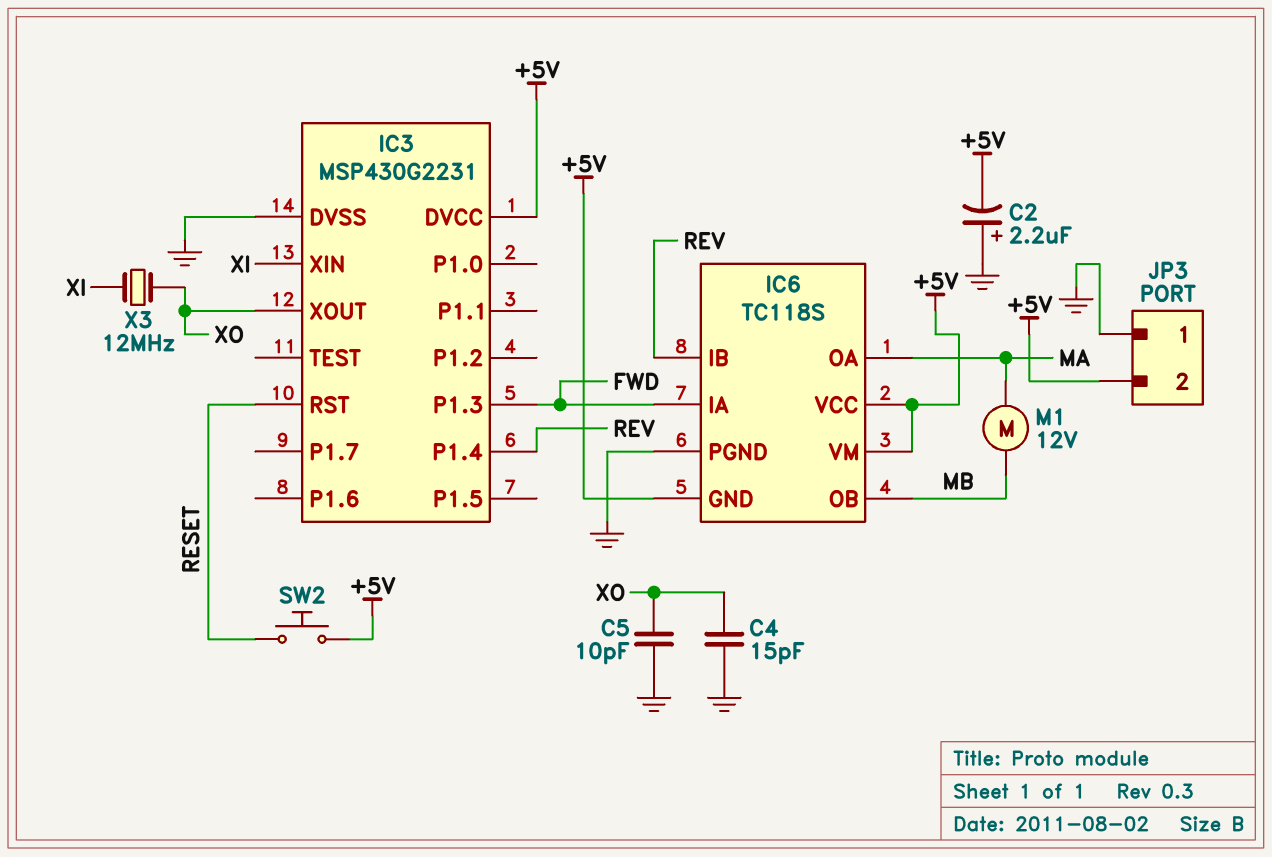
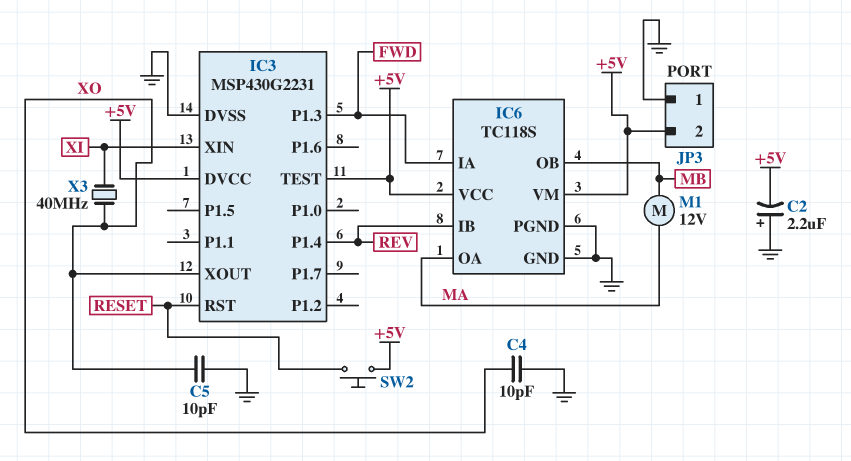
C4: 15pF (GND, XO) -> 10pF (GND, XO)
IC3 pin TEST: none -> +5V
IC6 pin GND: +5V -> GND
X3: 12MHz (XI, XO) -> 40MHz (XI, XO)

